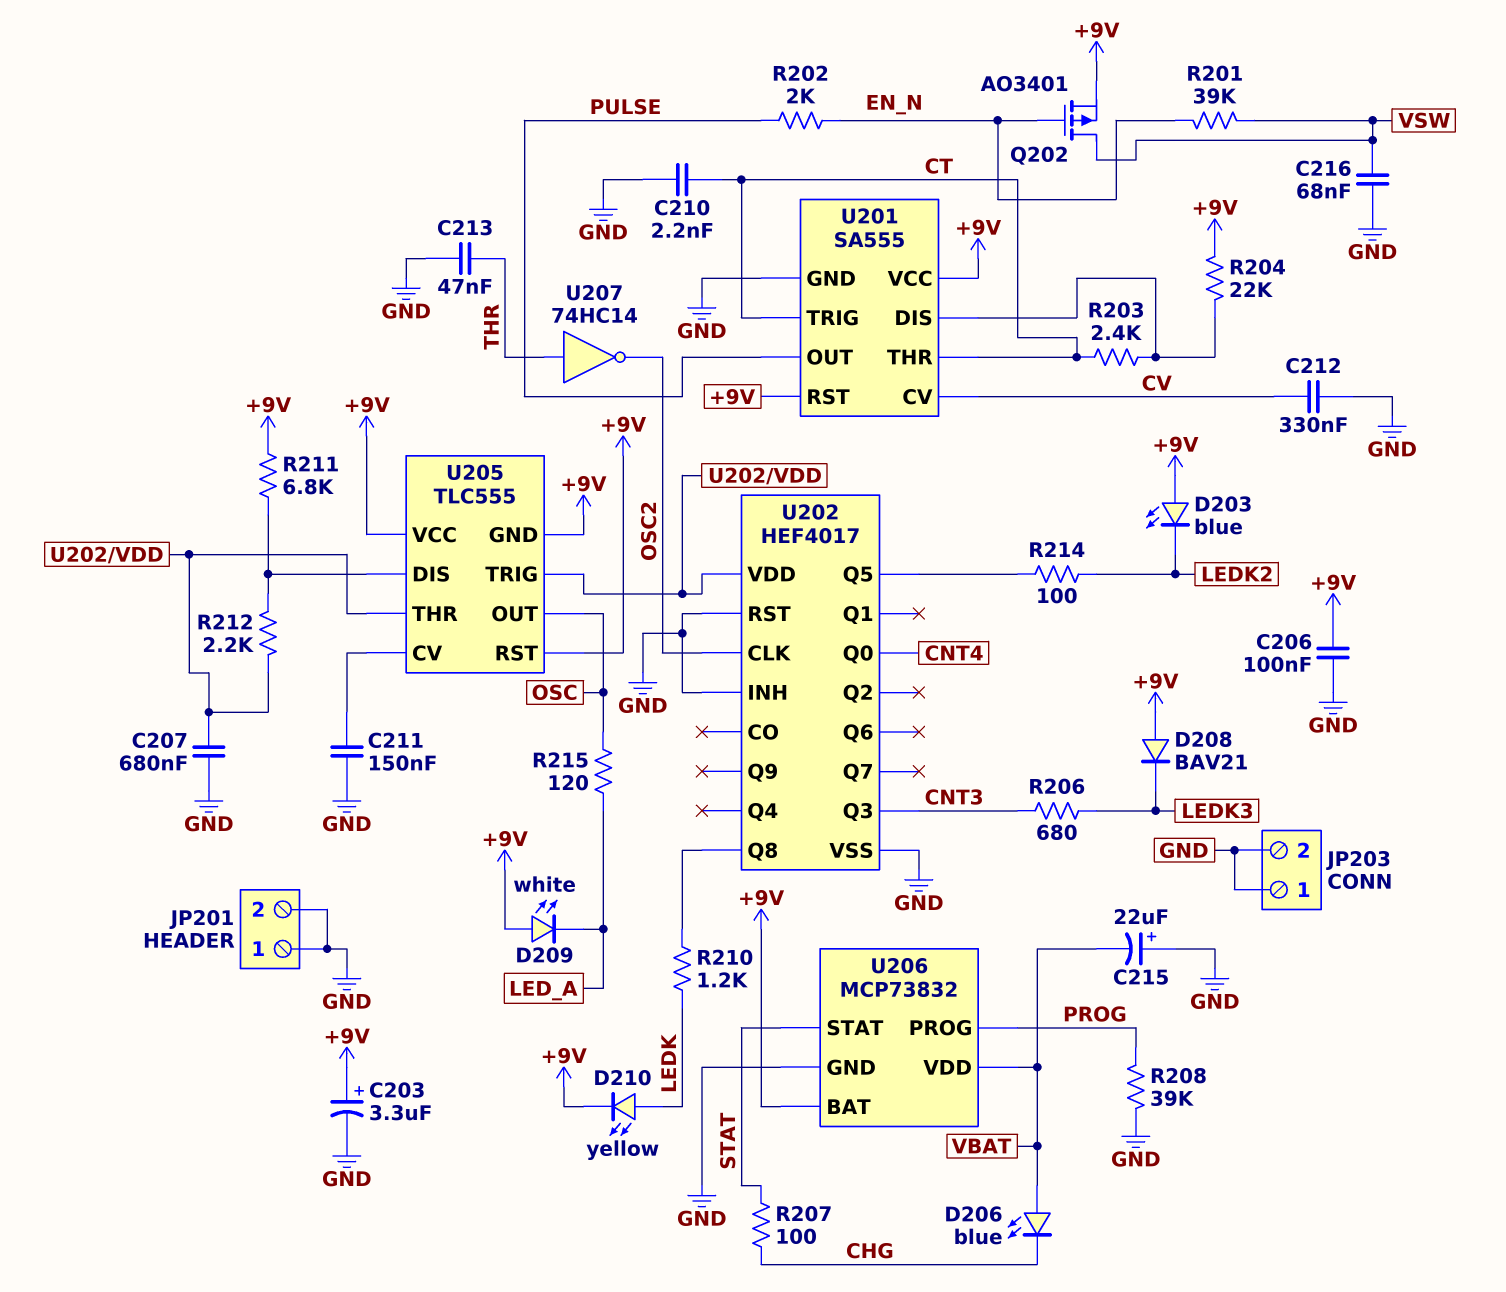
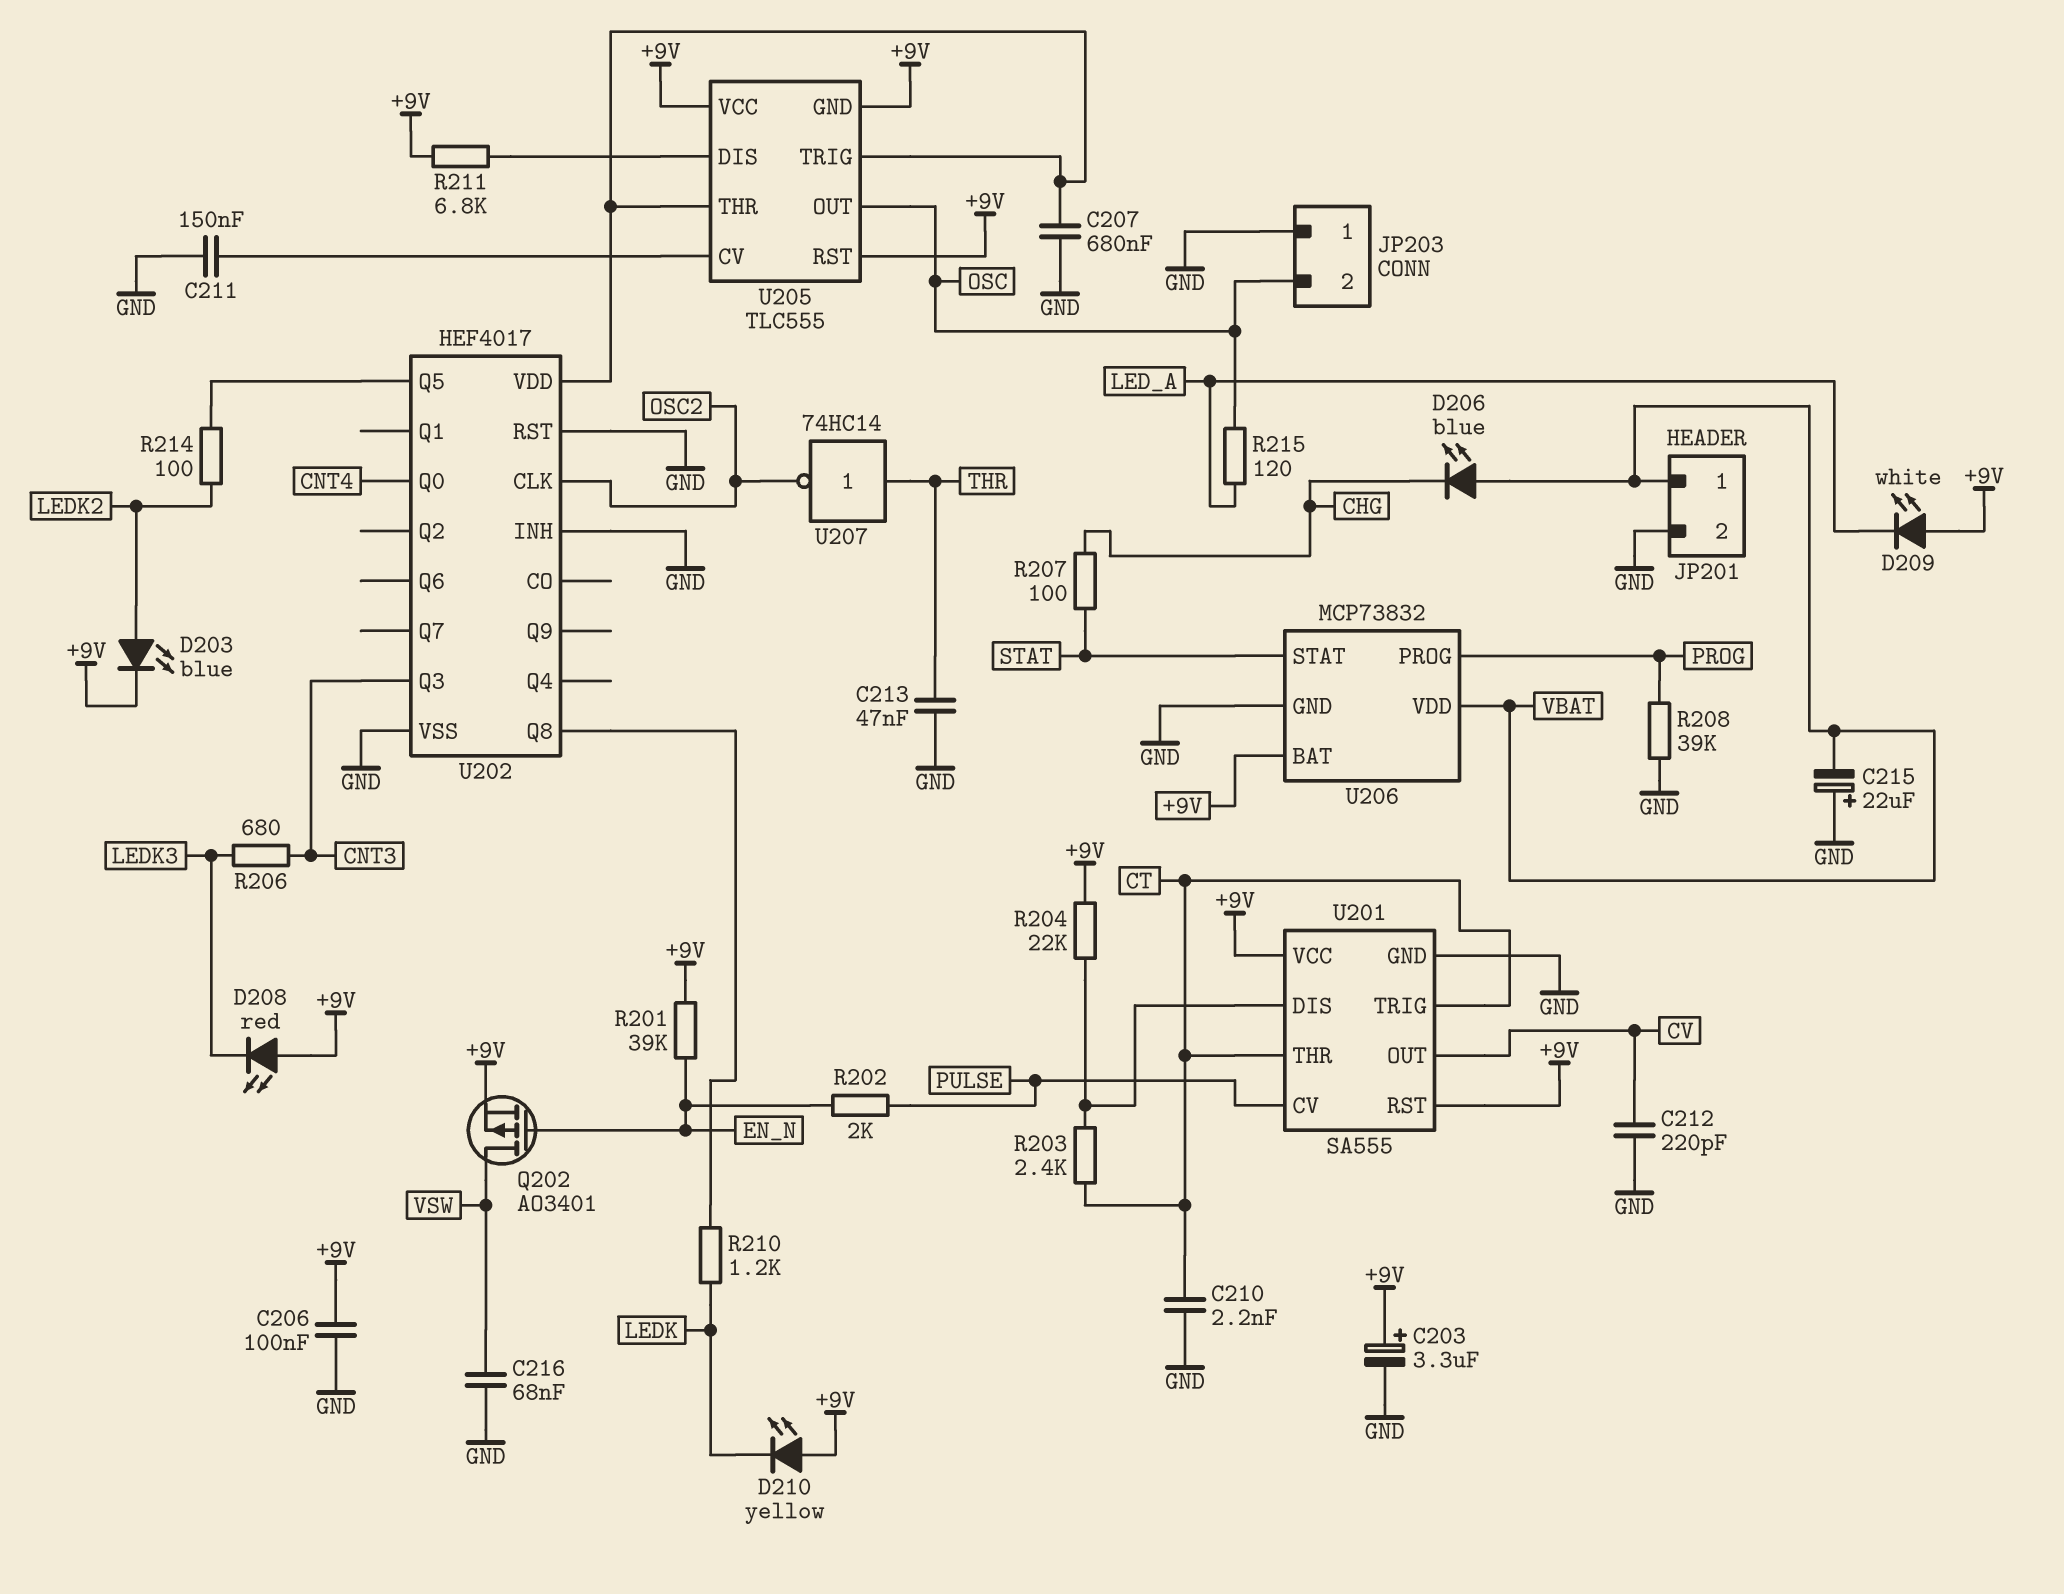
C212: 330nF (CV, GND) -> 220pF (CV, GND)
D203: LED blue (A +9V, K LEDK2) -> LED blue (A LEDK2, K +9V)
D208: diode BAV21 (A +9V, K LEDK3) -> LED red (A +9V, K LEDK3)
D210: LED yellow (A LEDK, K +9V) -> LED yellow (A +9V, K LEDK)
JP201 pin 1: GND -> VBAT
JP203 pin 2: GND -> OSC
R201: 39k (EN_N, VSW) -> 39k (+9V, EN_N)
R212: 2.2k (U202/VDD, U205/DIS) -> none
U201 pin CV: CV -> PULSE
U201 pin OUT: PULSE -> CV

